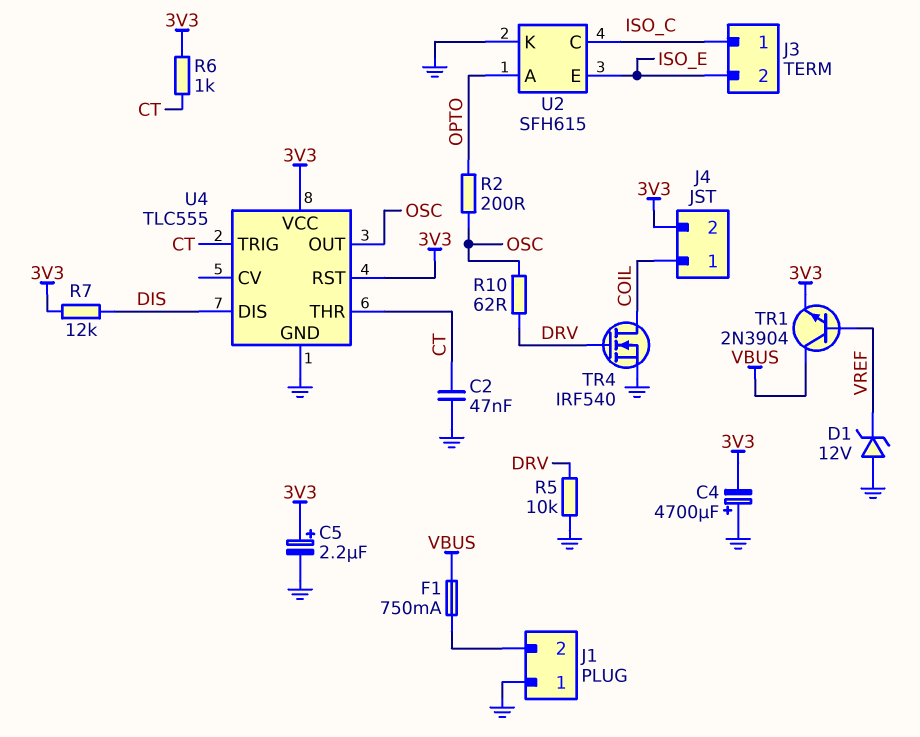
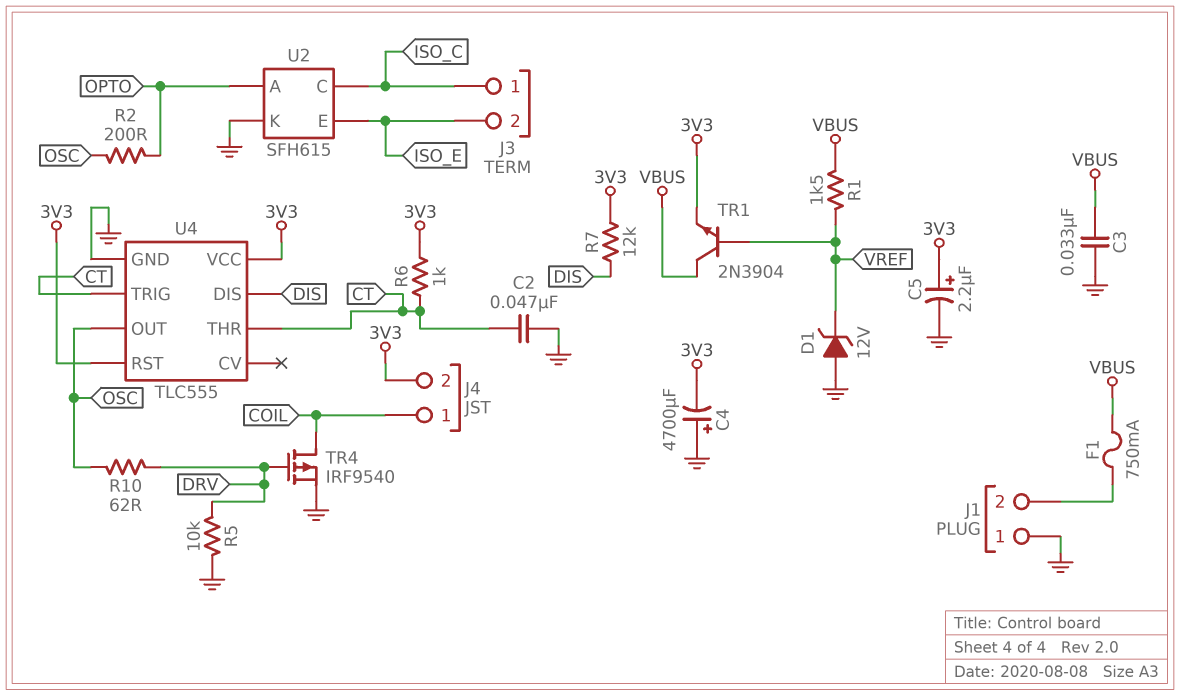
C3: none -> 33nF (GND, VBUS)
R1: none -> 1.5k (VBUS, VREF)
TR4: NMOS IRF540 (G DRV, D COIL, S GND) -> PMOS IRF9540 (G DRV, D COIL, S GND)

